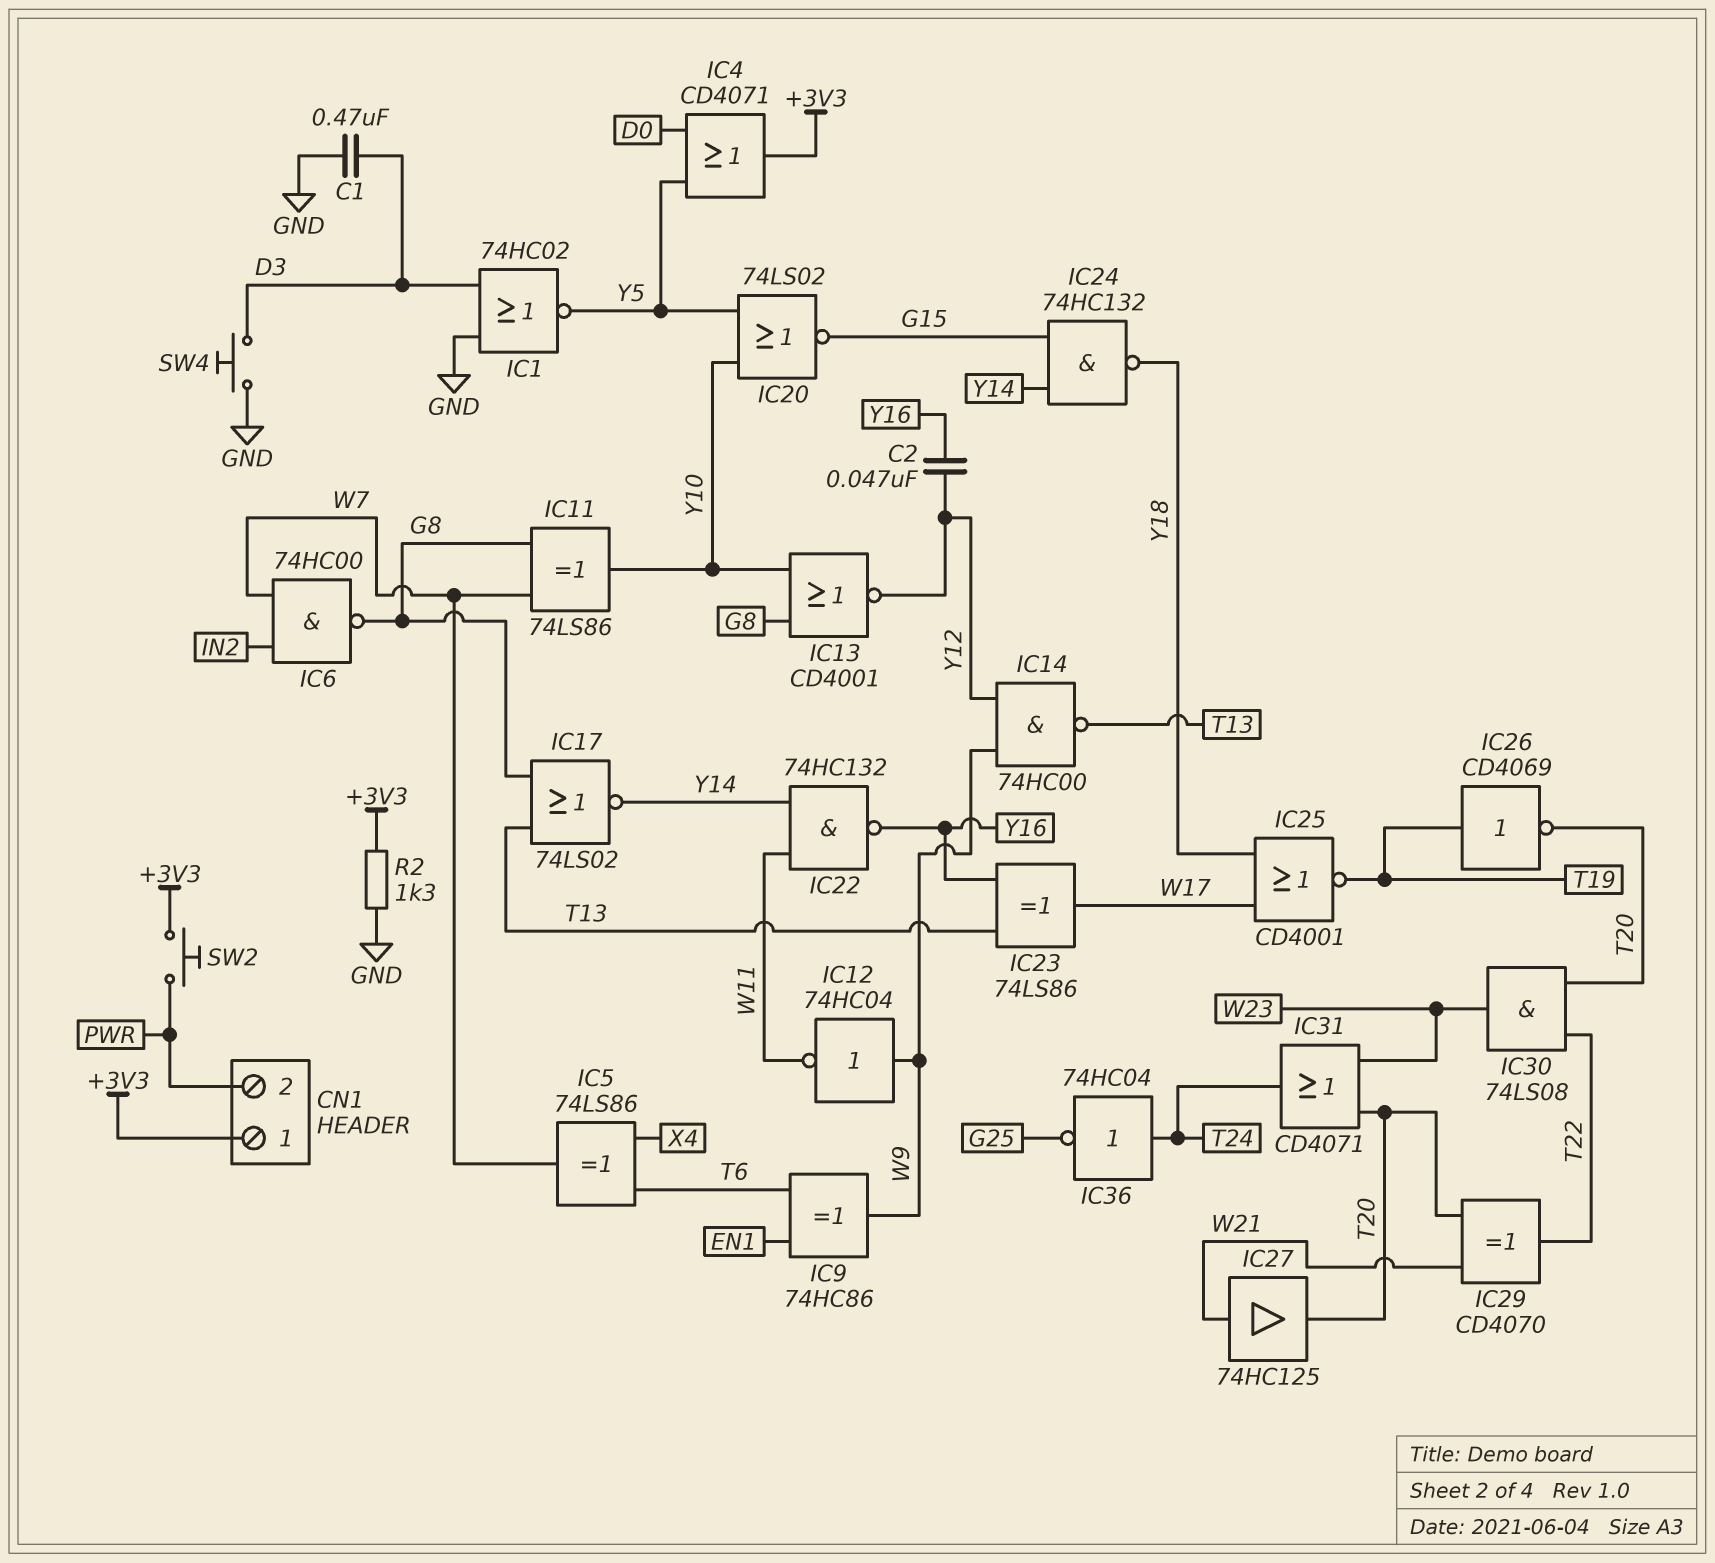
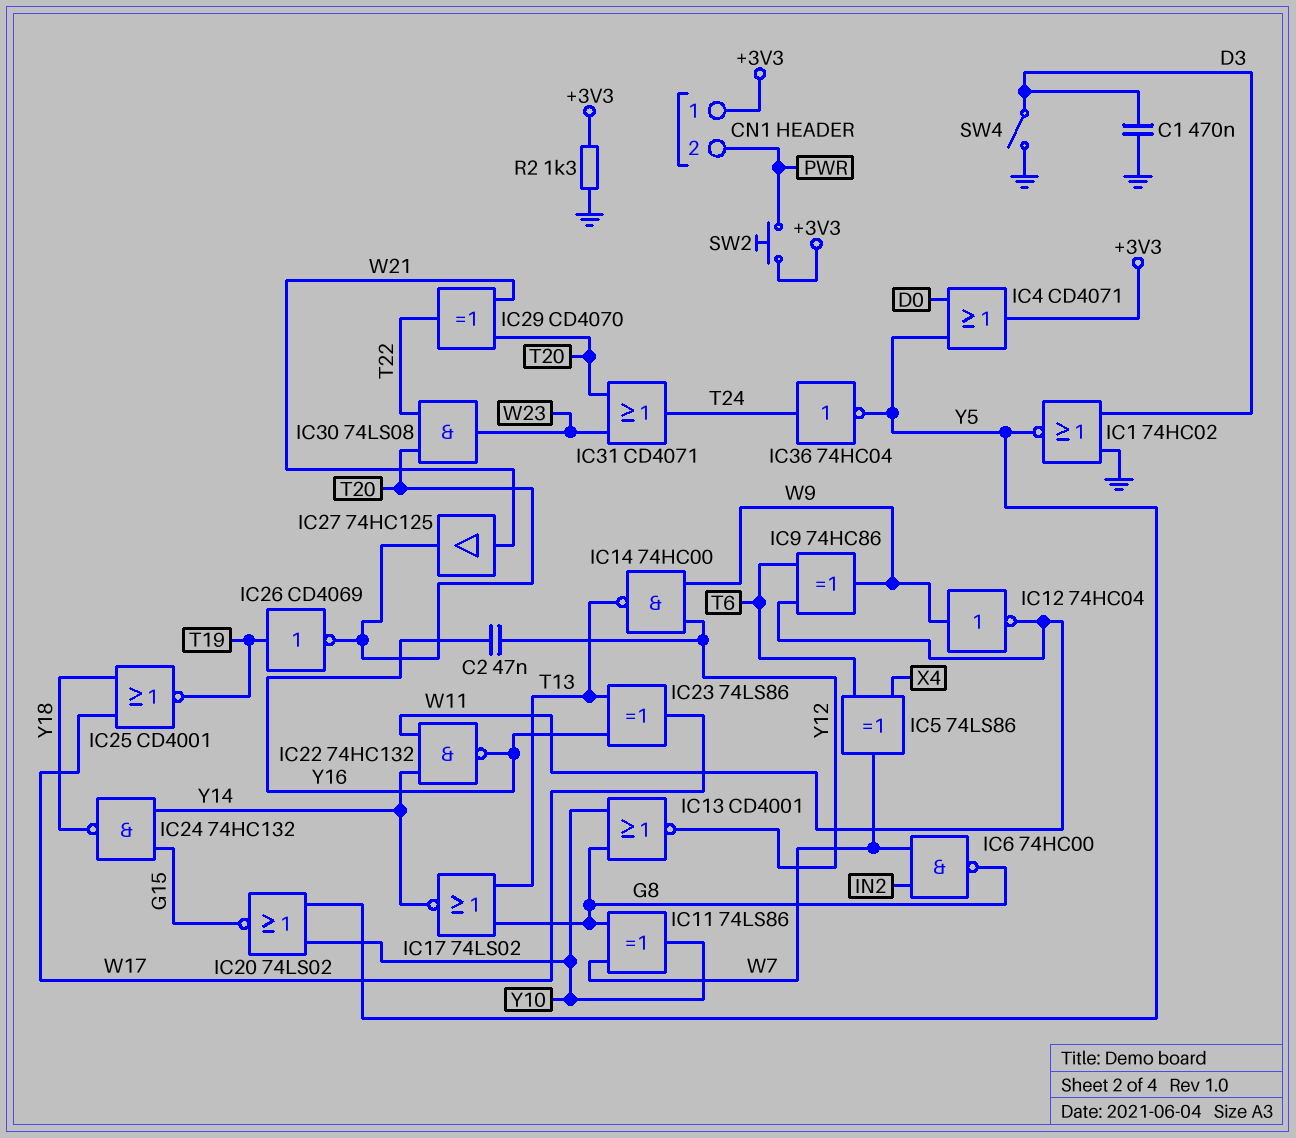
IC9: XOR 74HC86 (in EN1, in T6, out W9) -> XOR 74HC86 (in T6, in W11, out W9)
IC36: NOT 74HC04 (in T24, out G25) -> NOT 74HC04 (in T24, out Y5)
SW4: button (D3, GND) -> switch (D3, GND)

